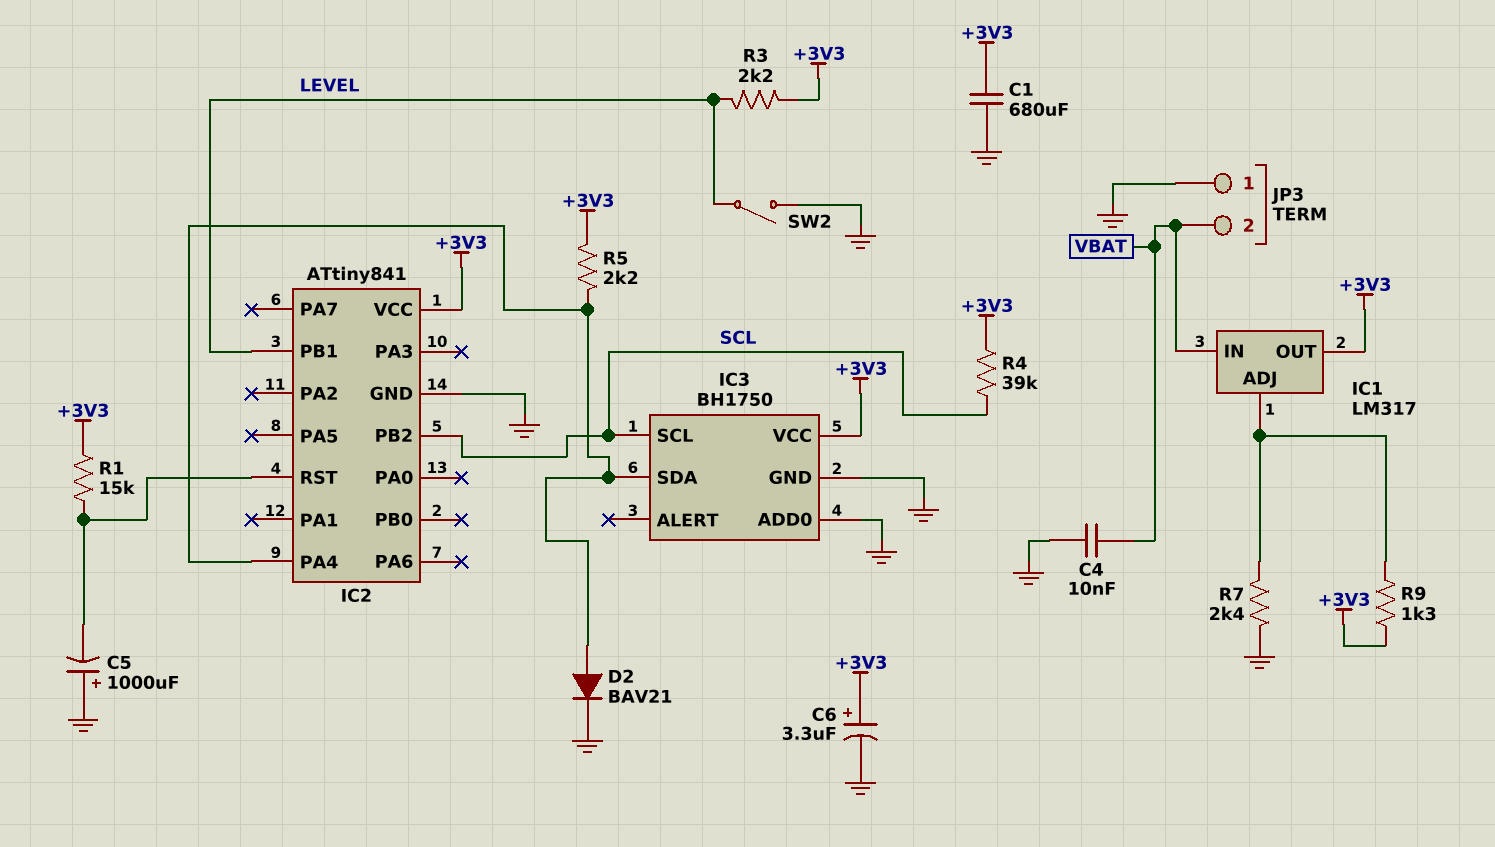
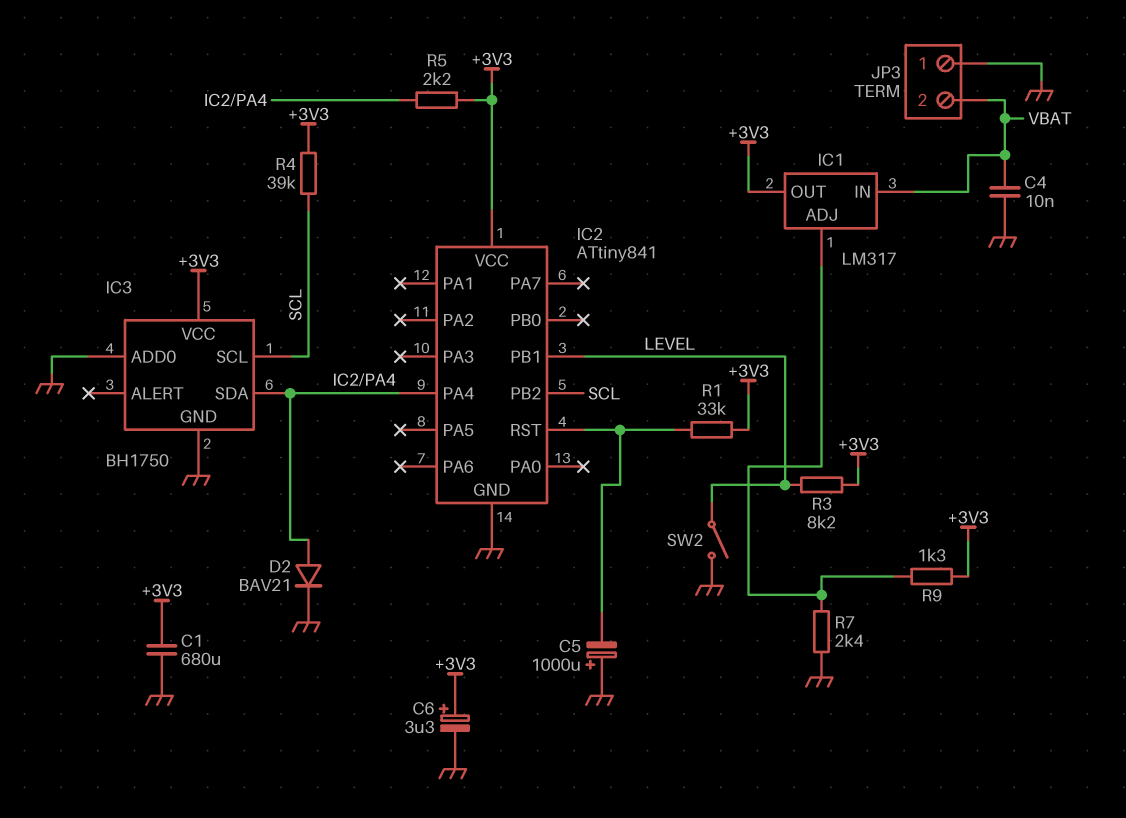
R1: 15k (+3V3, IC2/RST) -> 33k (+3V3, IC2/RST)
R3: 2.2k (+3V3, LEVEL) -> 8.2k (+3V3, LEVEL)

